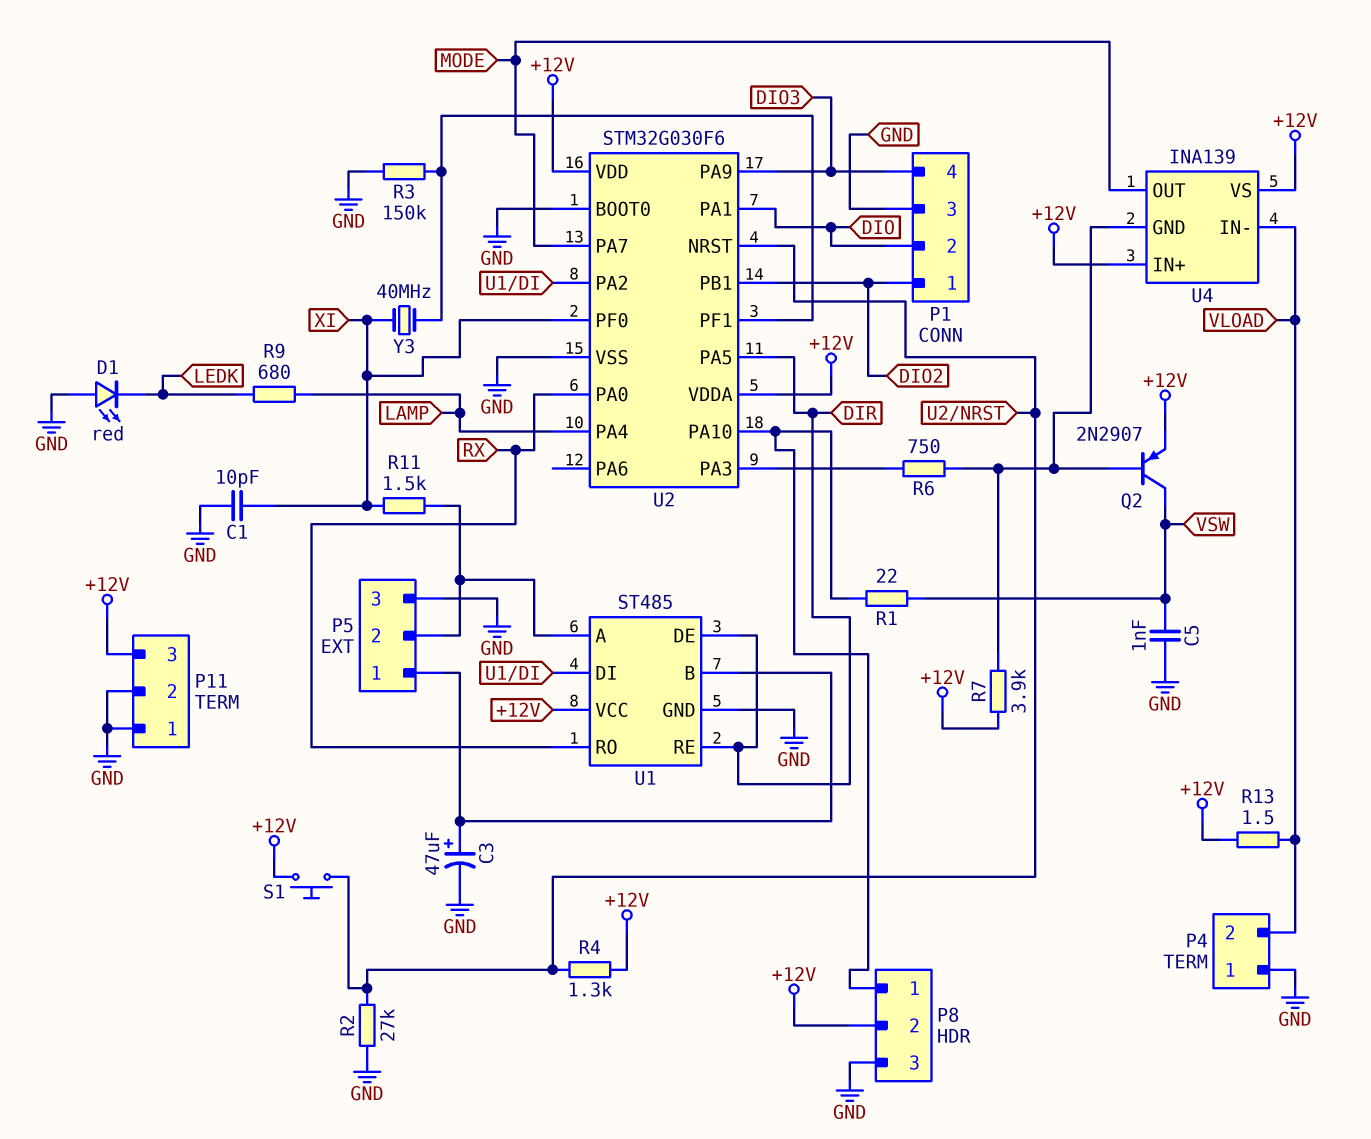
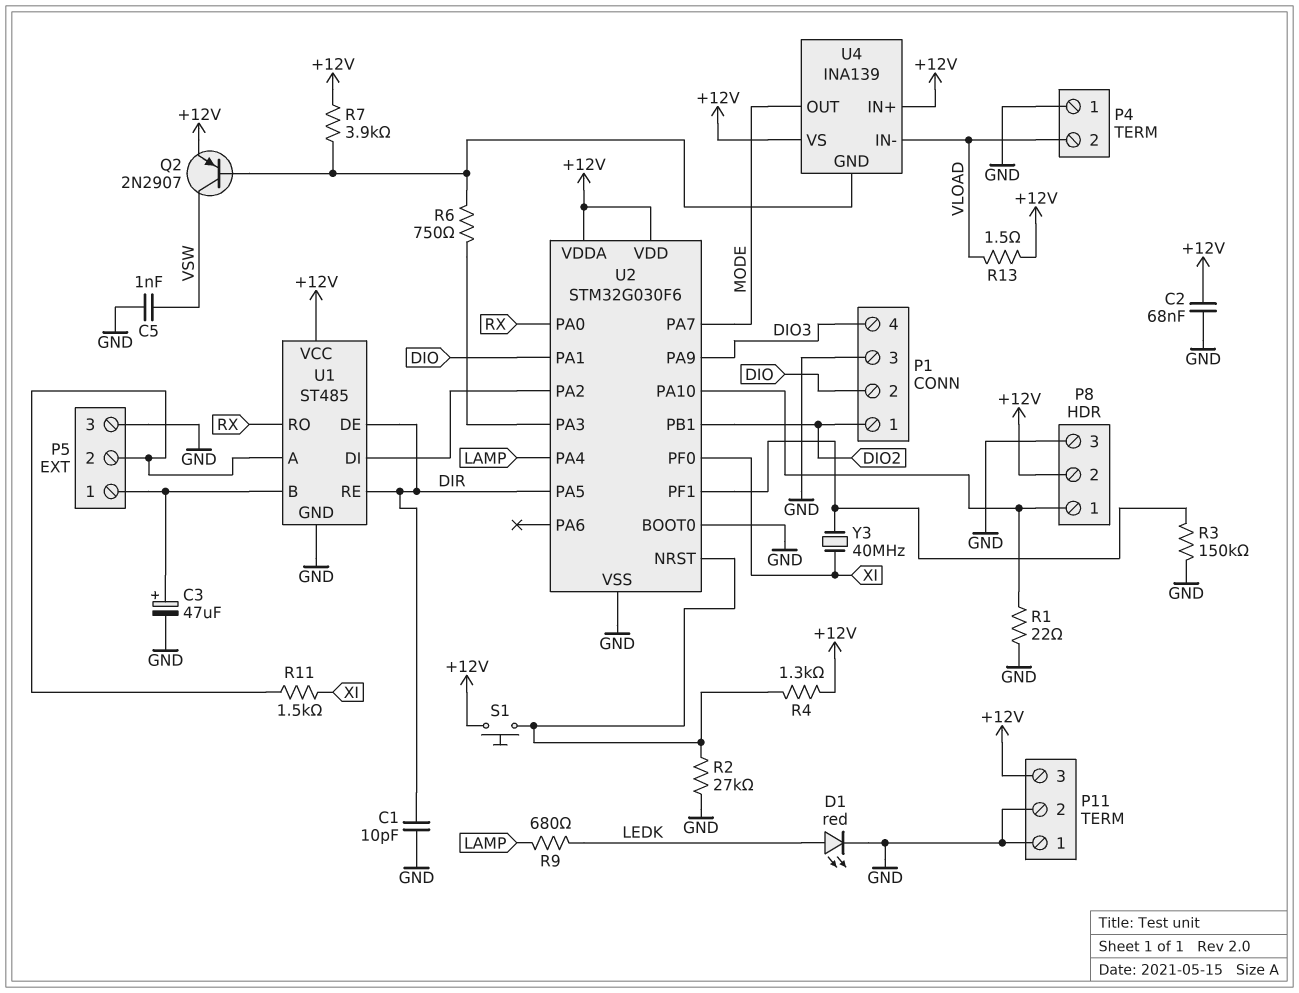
C1: 10pF (GND, XI) -> 10pF (DIR, GND)
C2: none -> 68nF (+12V, GND)
D1: LED red (A GND, K LEDK) -> LED red (A LEDK, K GND)
R1: 22 (P8/1, VSW) -> 22 (GND, P8/1)

